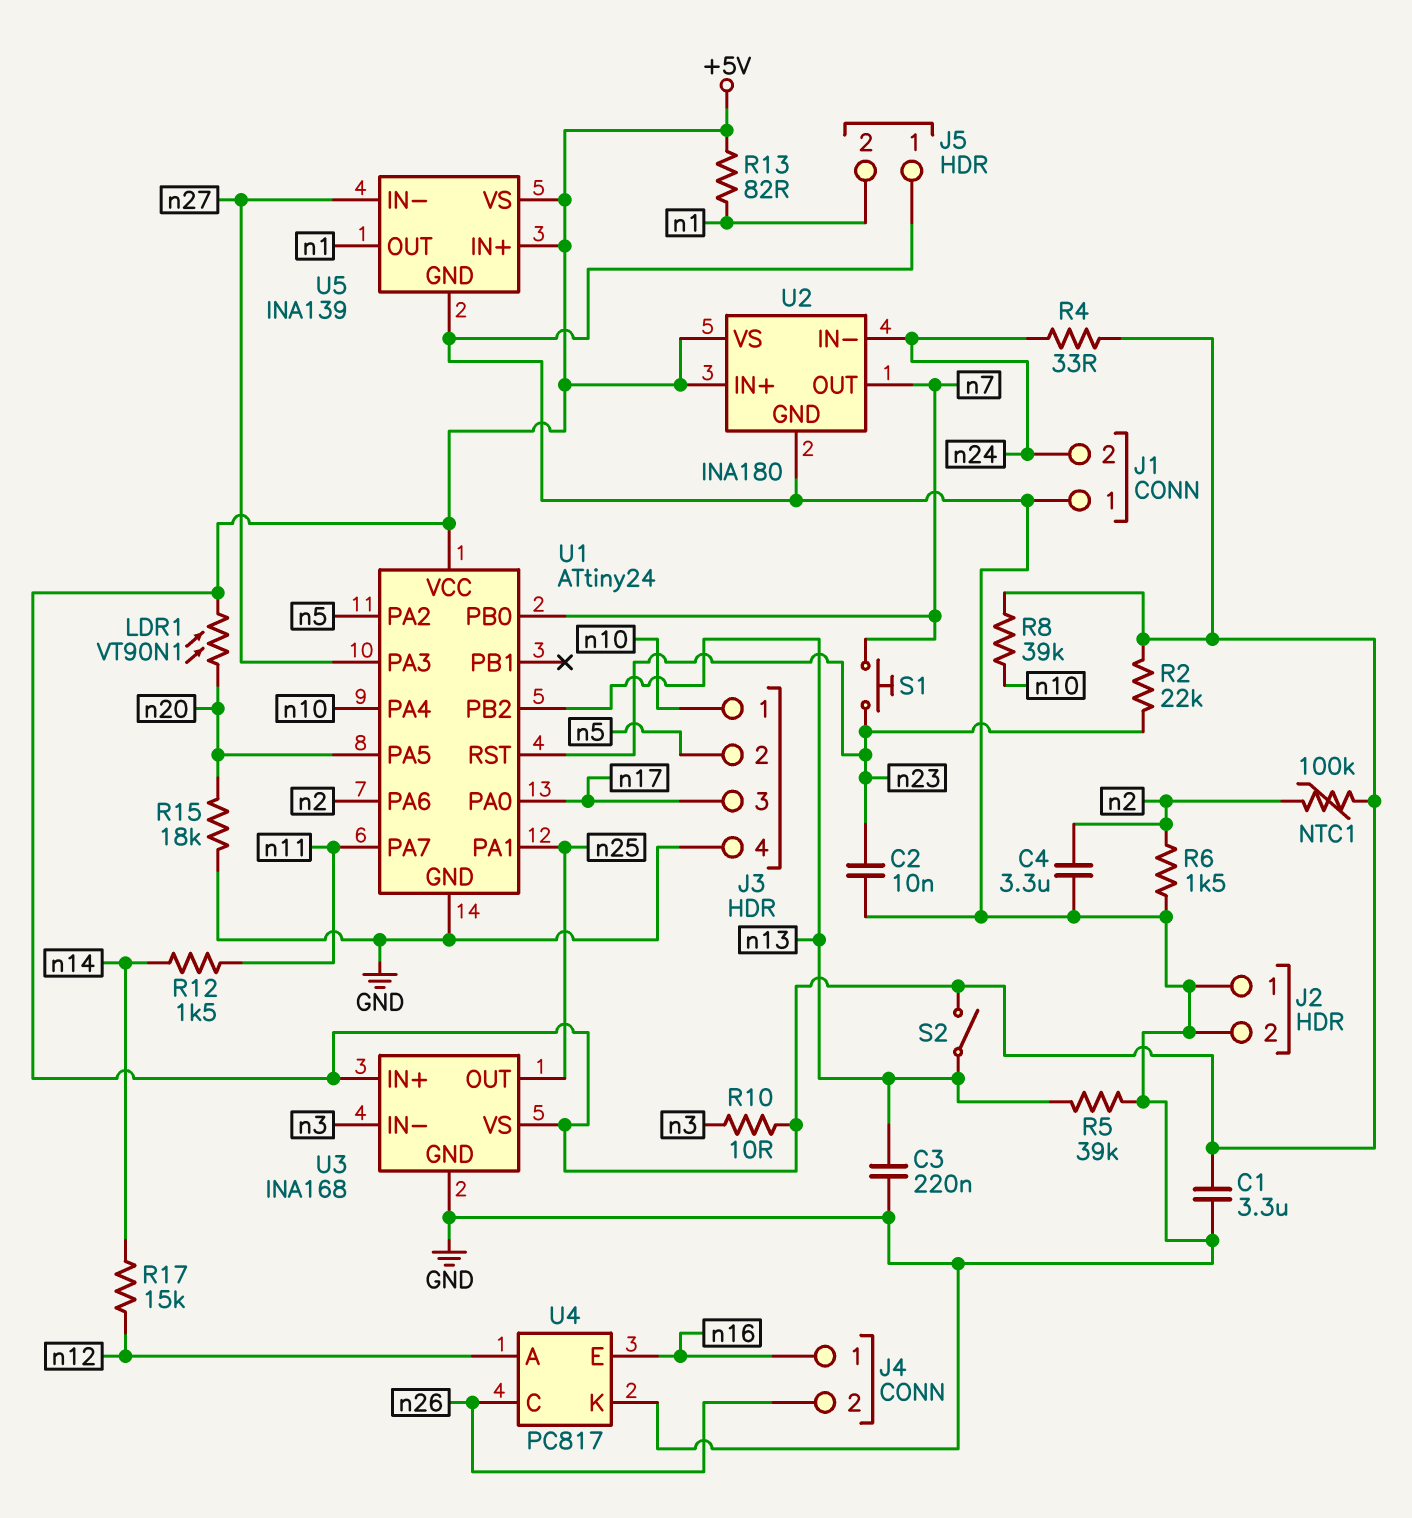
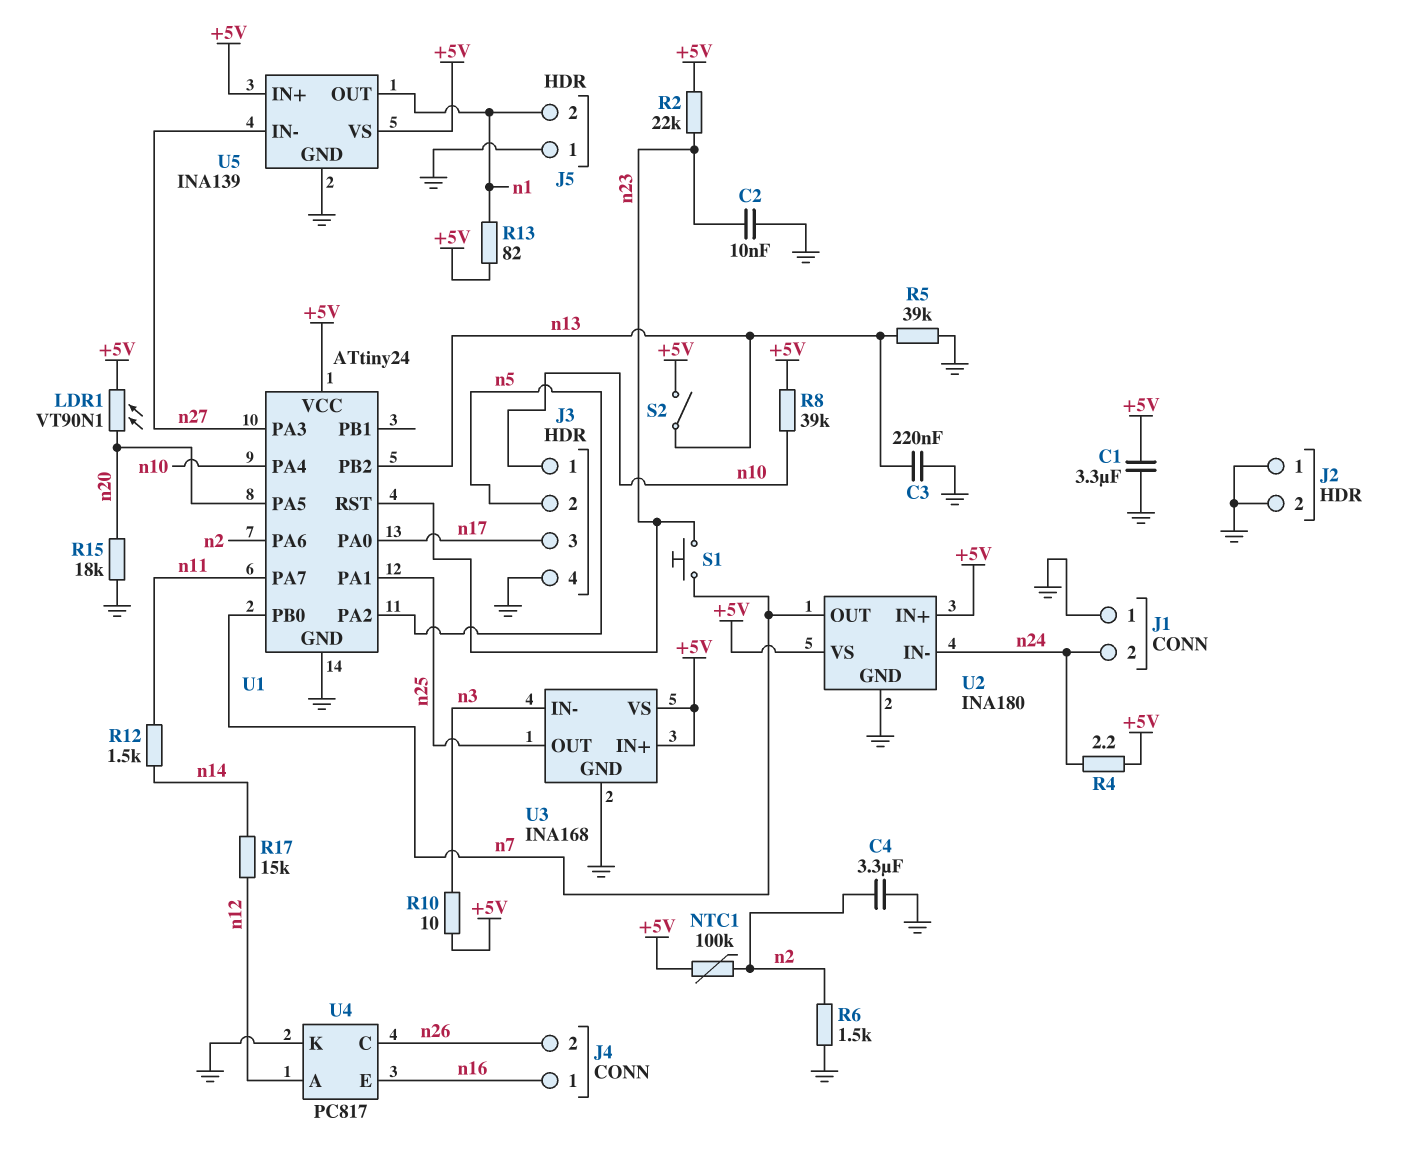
R4: 33 (+5V, n24) -> 2.2 (+5V, n24)

